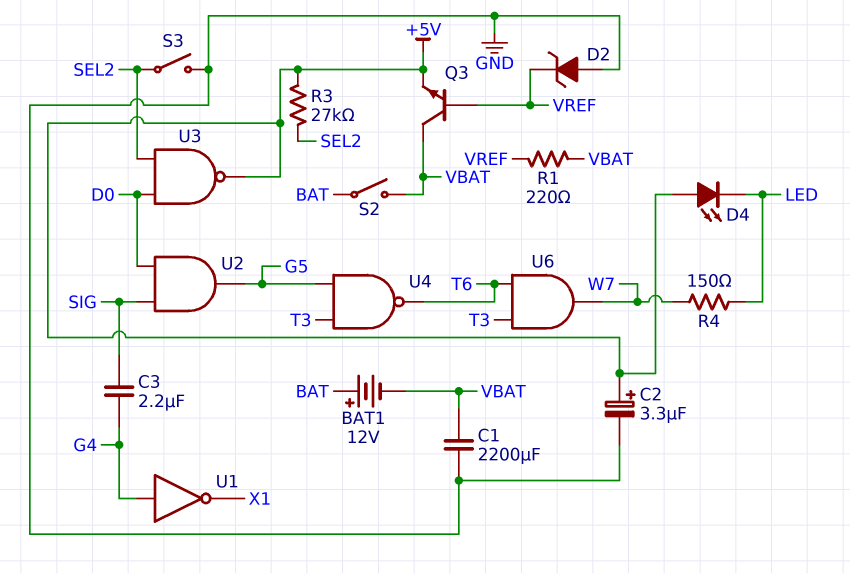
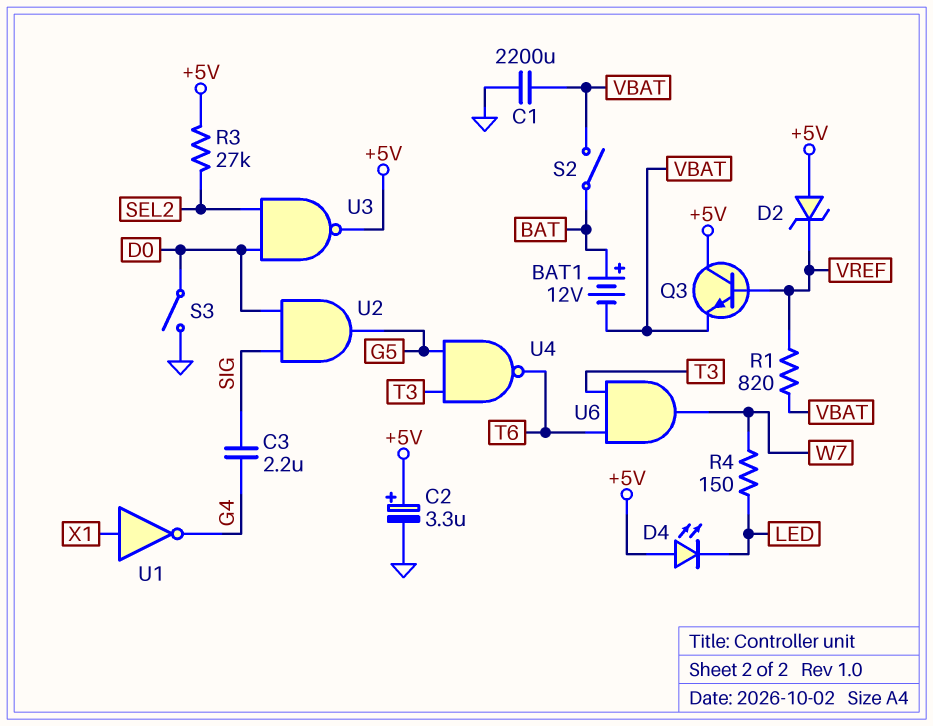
D2: zener (A GND, K VREF) -> zener (A +5V, K VREF)
Q3: NPN (B VREF, C VBAT, E +5V) -> NPN (B VREF, C +5V, E VBAT)
R1: 220 (VBAT, VREF) -> 820 (VBAT, VREF)
S3: switch (GND, SEL2) -> switch (D0, GND)
U1: NOT (in G4, out X1) -> NOT (in X1, out G4)

